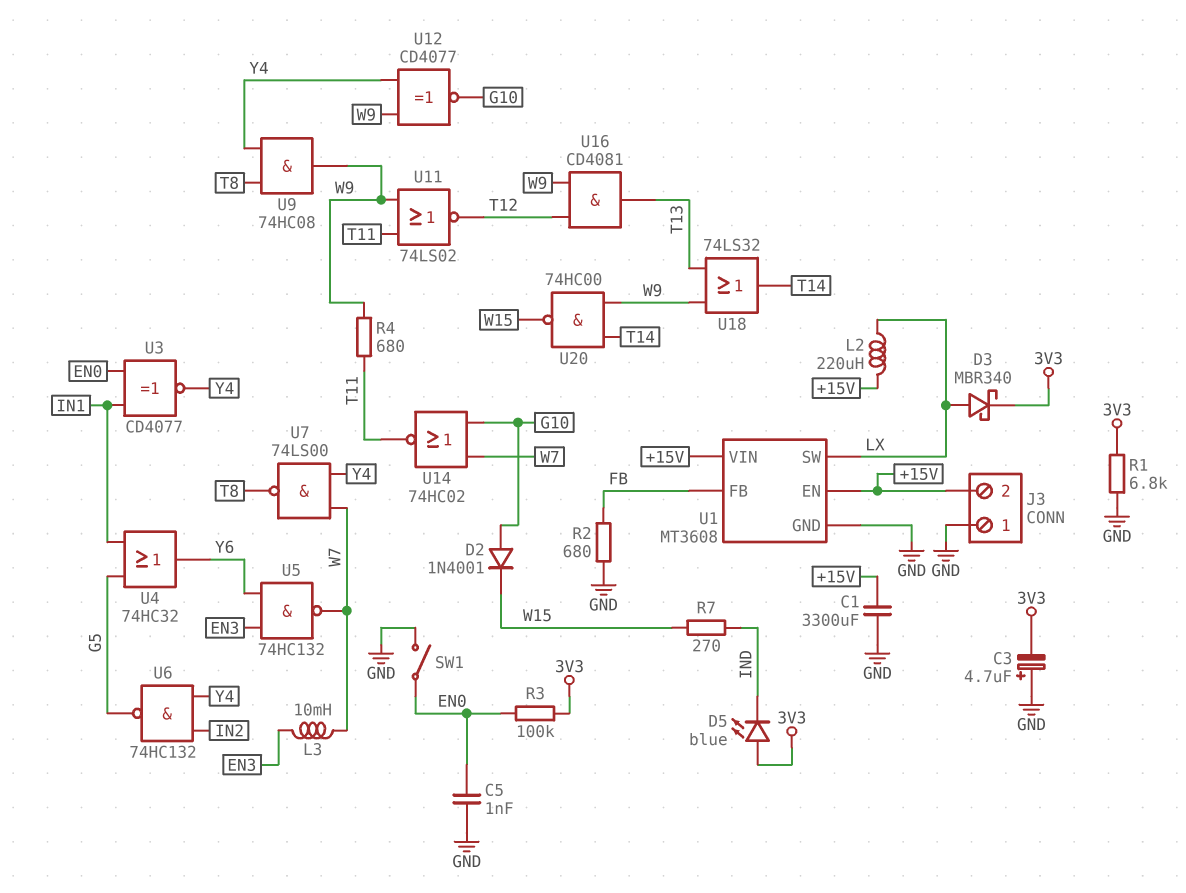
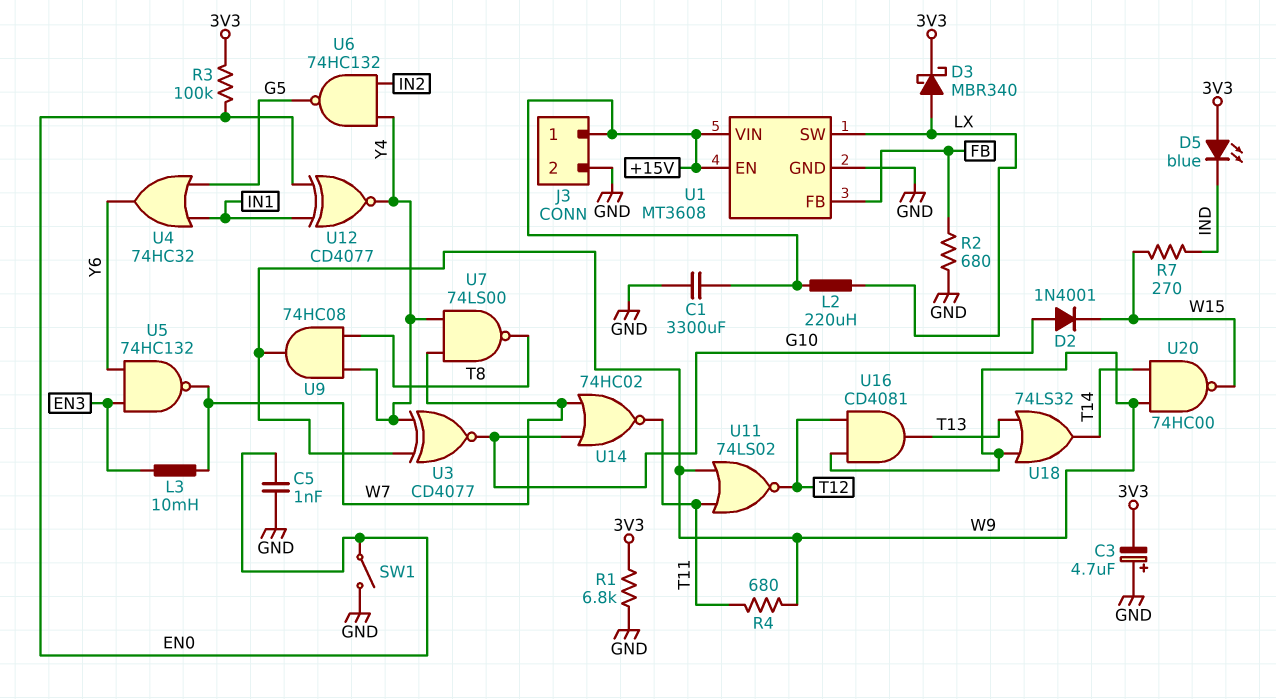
J3 pin 1: GND -> +15V
J3 pin 2: +15V -> GND
U3: XNOR CD4077 (in EN0, in IN1, out Y4) -> XNOR CD4077 (in W9, in Y4, out G10)
U12: XNOR CD4077 (in W9, in Y4, out G10) -> XNOR CD4077 (in EN0, in IN1, out Y4)

